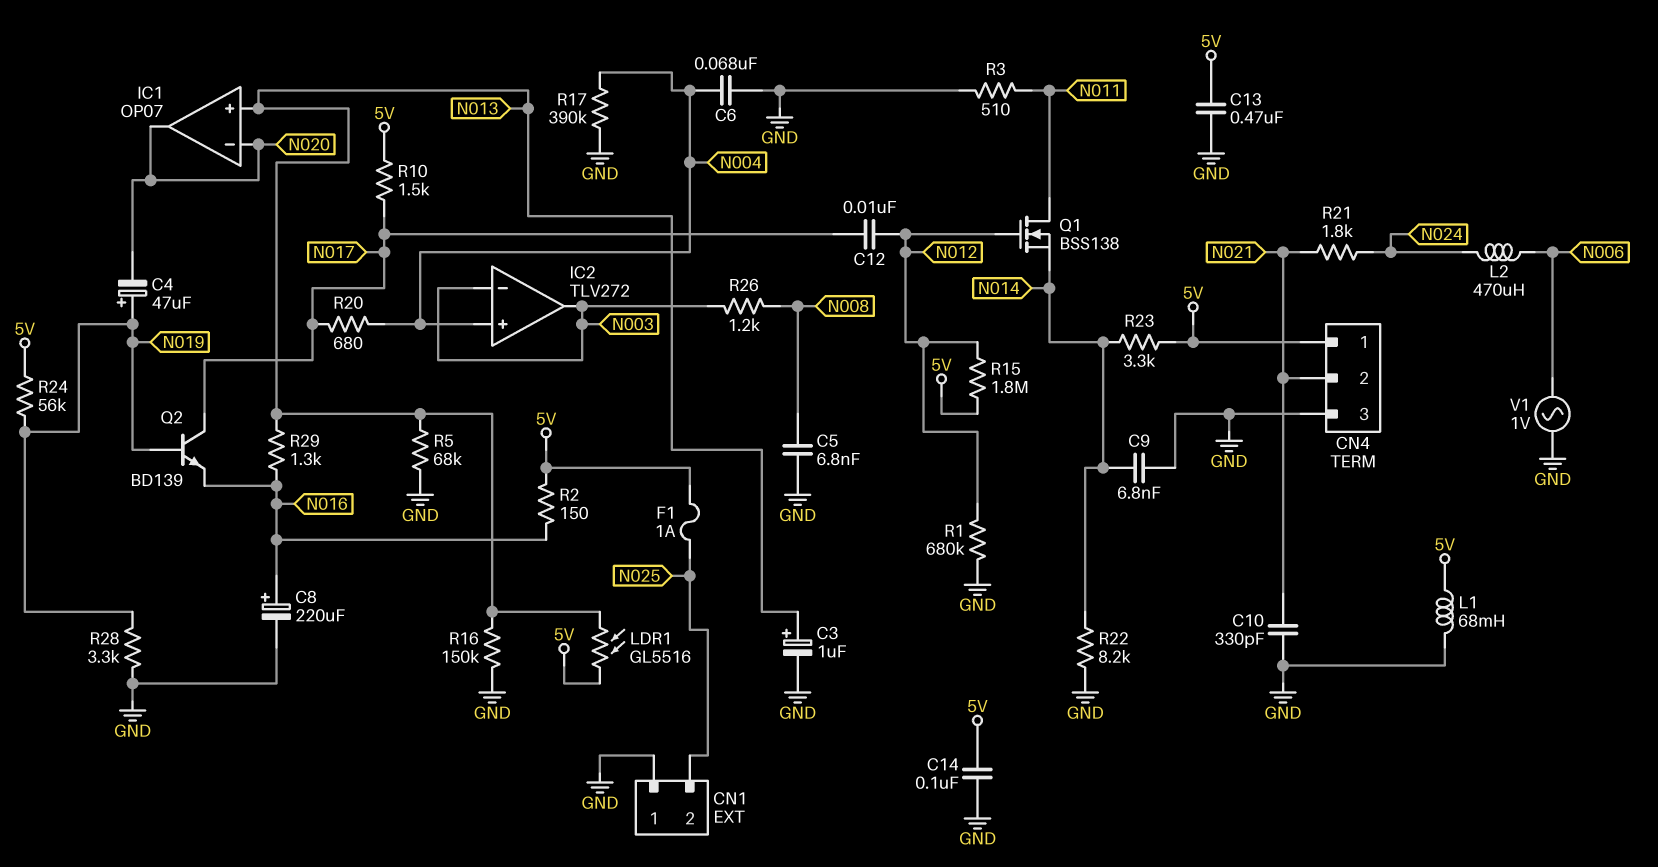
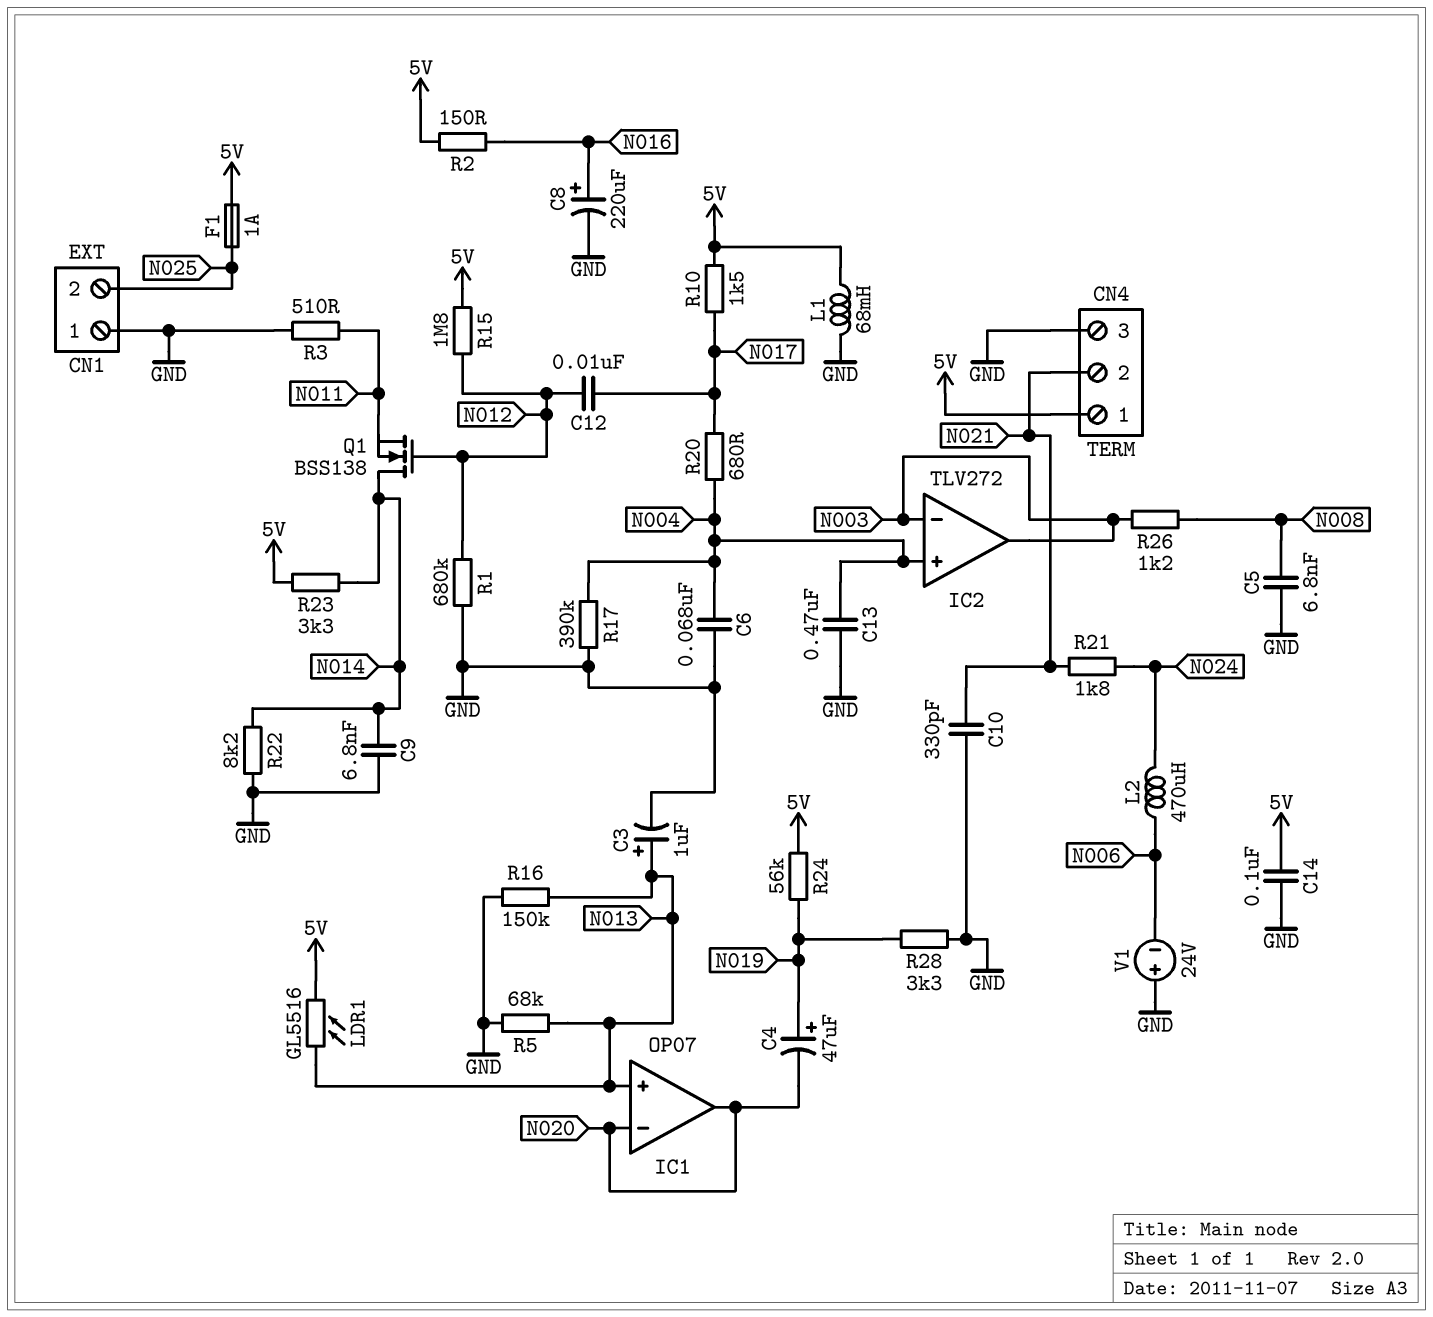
C13: 470nF (5V, GND) -> 470nF (GND, N004)
Q1: NMOS BSS138 (G N012, D N011, S N014) -> NMOS BSS138 (G N012, D N014, S N011)
Q2: NPN BD139 (B N019, C N017, E N016) -> none
R29: 1.3k (N013, N016) -> none
V1: AC 1V (GND, N006) -> 24V (plus GND, minus N006)

